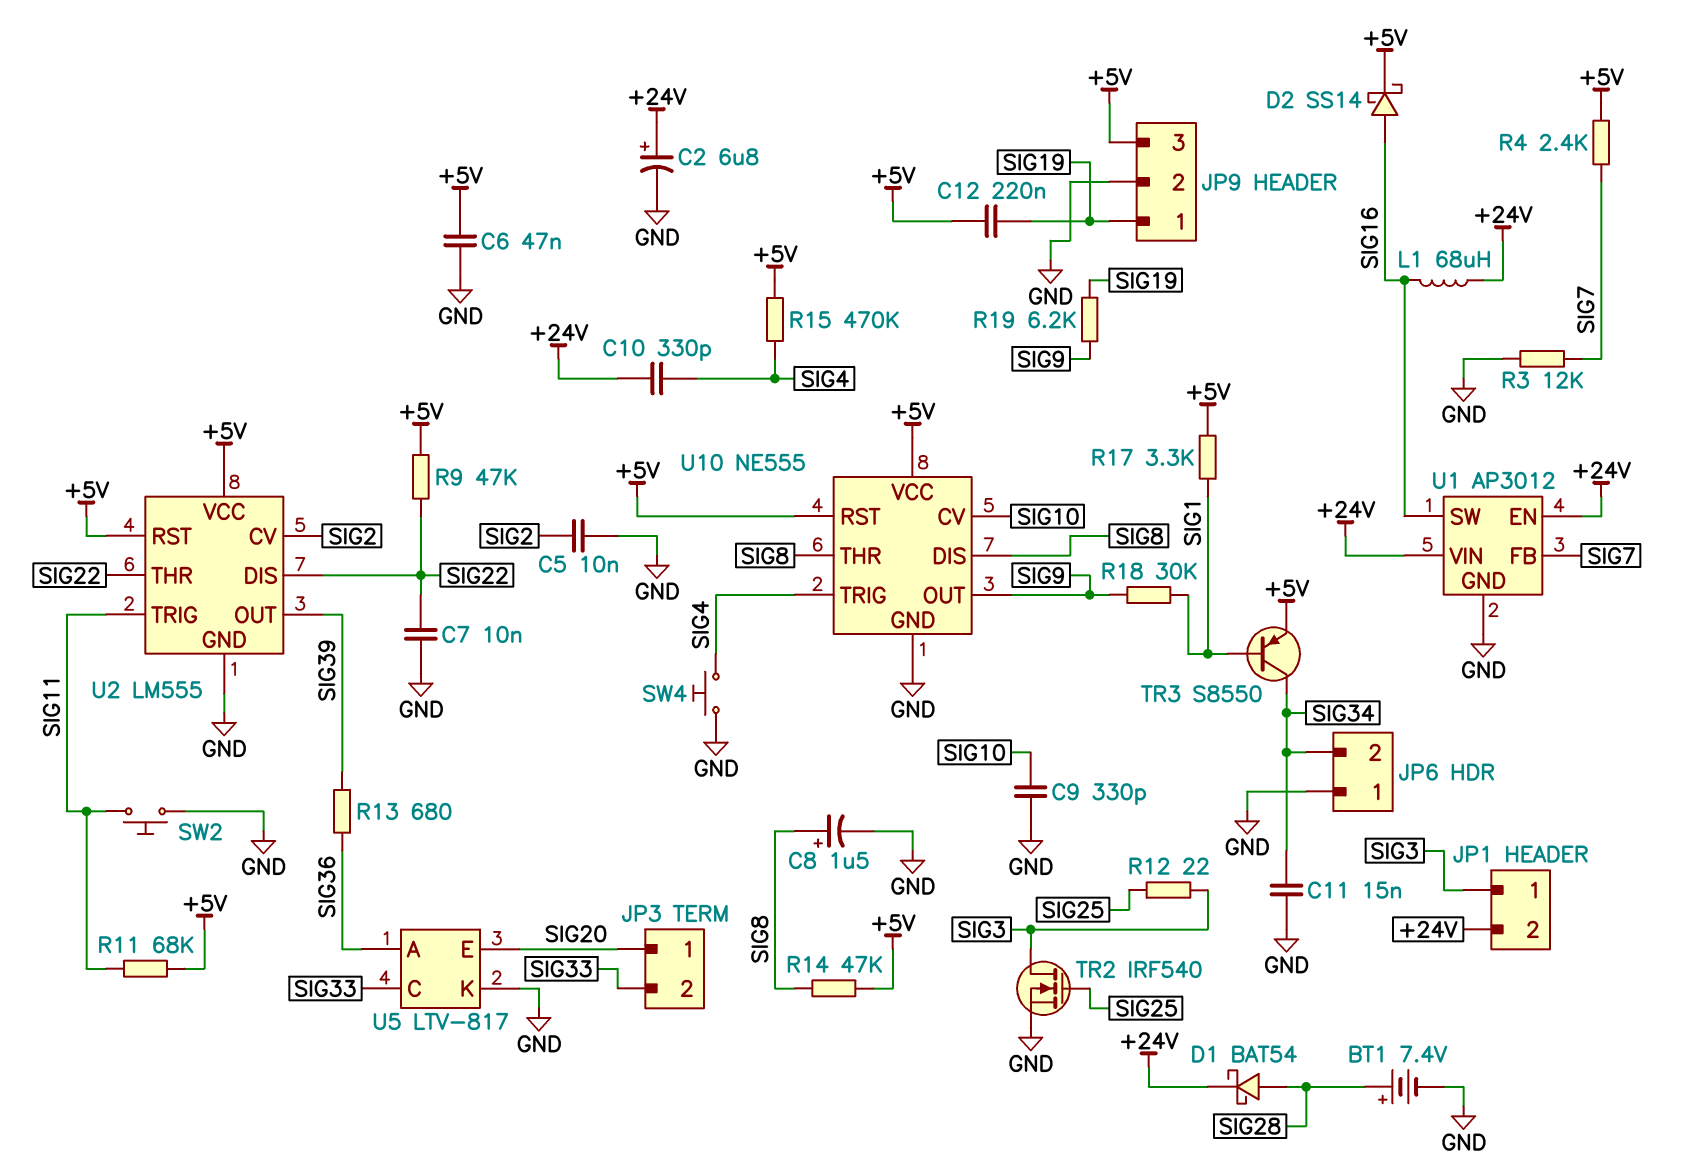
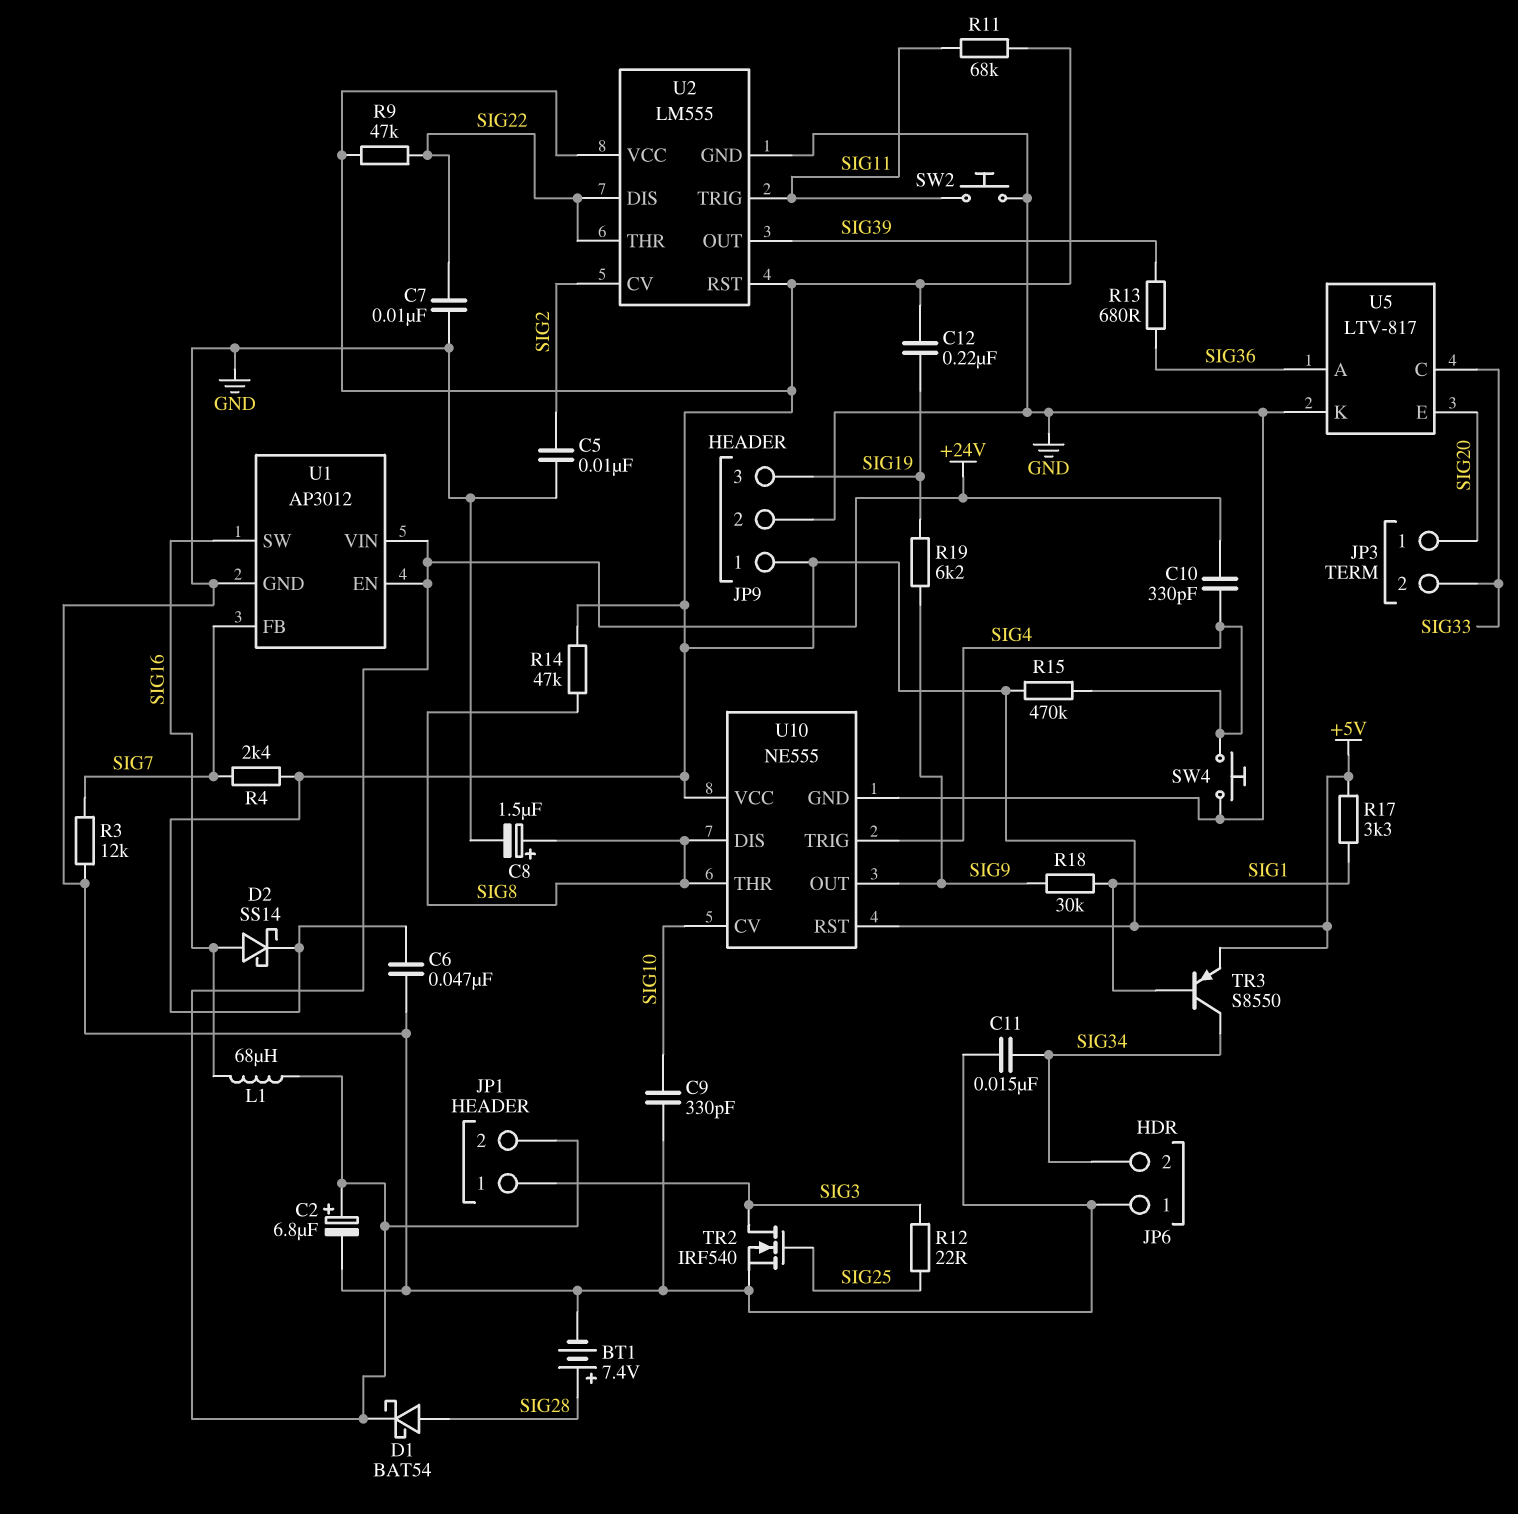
JP9 pin 1: SIG19 -> +5V
JP9 pin 3: +5V -> SIG19

